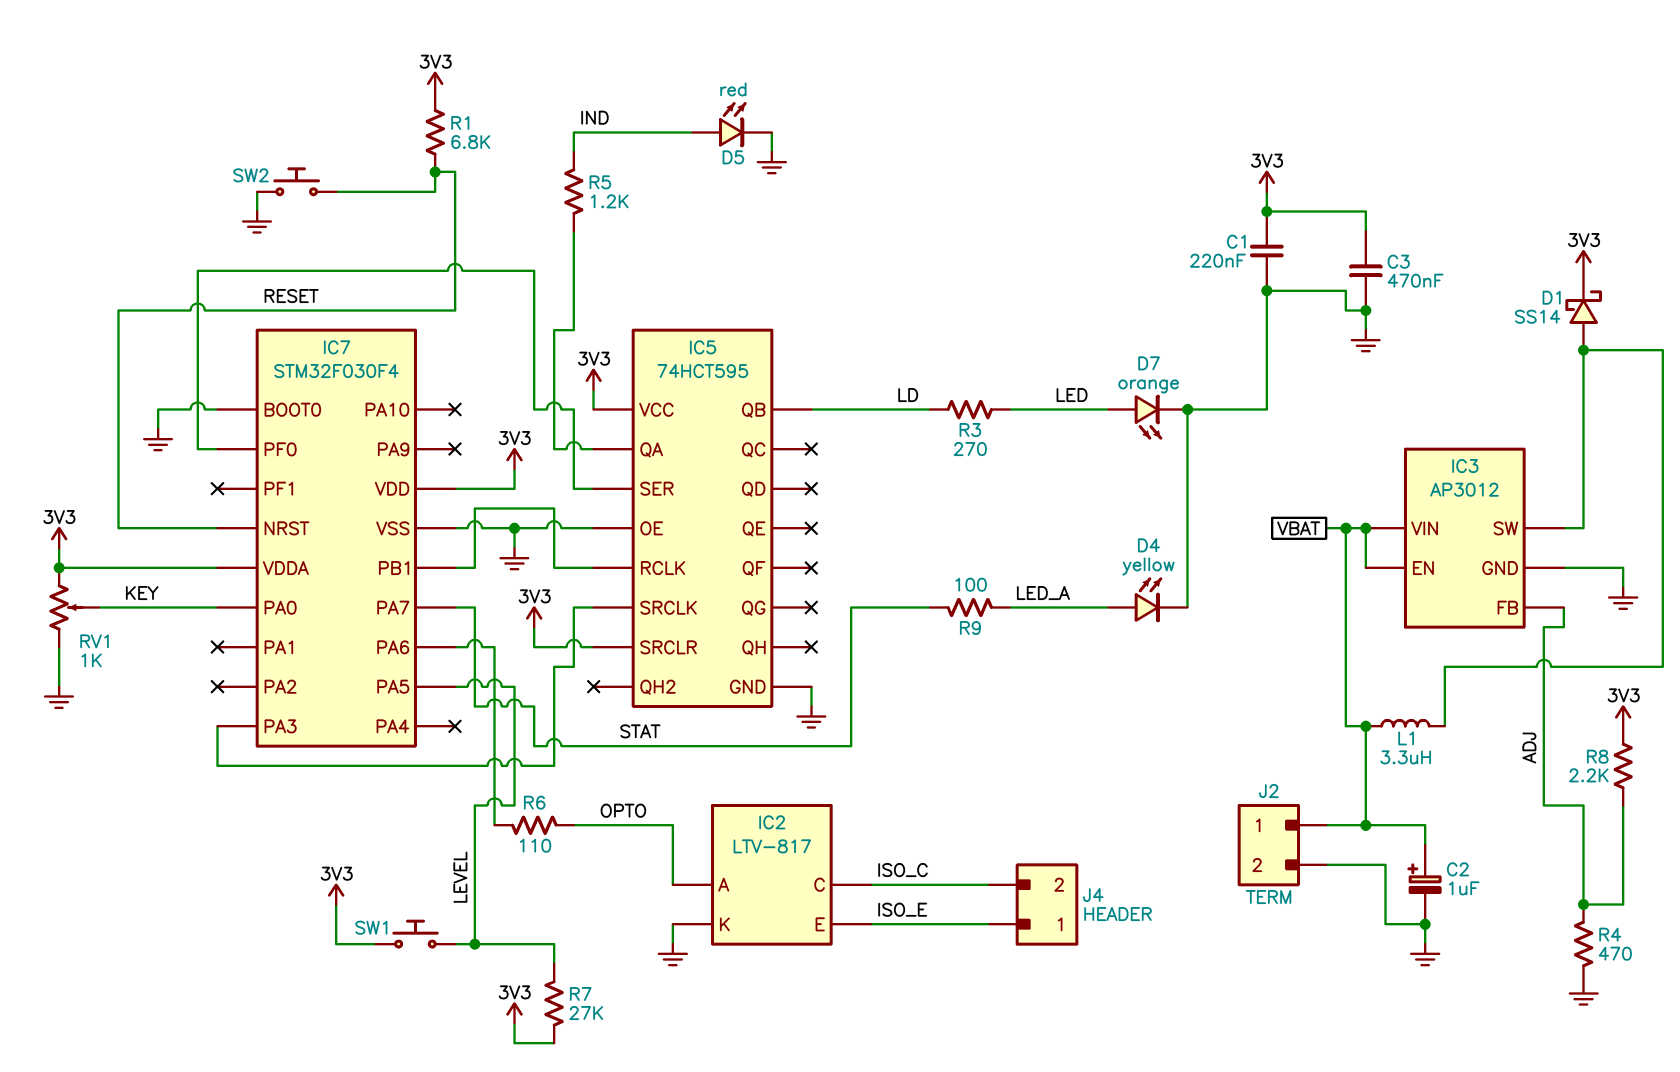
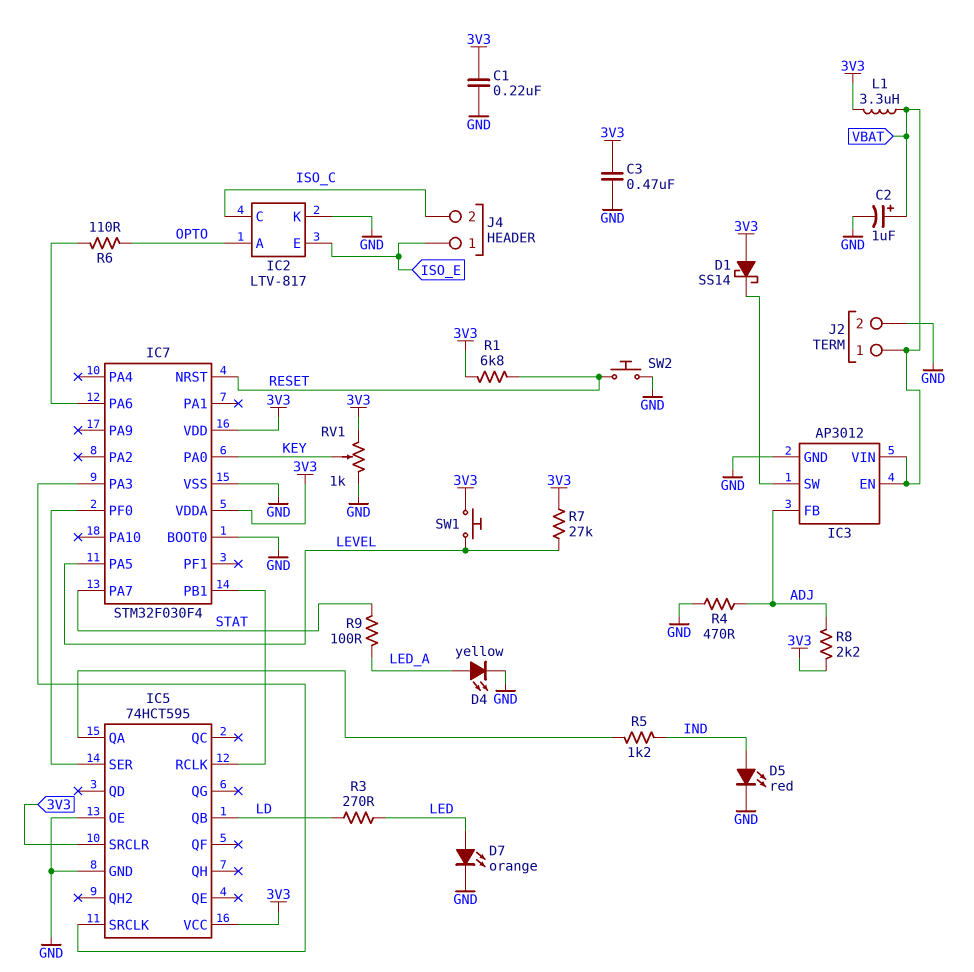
D1: schottky SS14 (A IC3/SW, K 3V3) -> schottky SS14 (A 3V3, K IC3/SW)
L1: 3.3uH (IC3/SW, VBAT) -> 3.3uH (3V3, VBAT)

